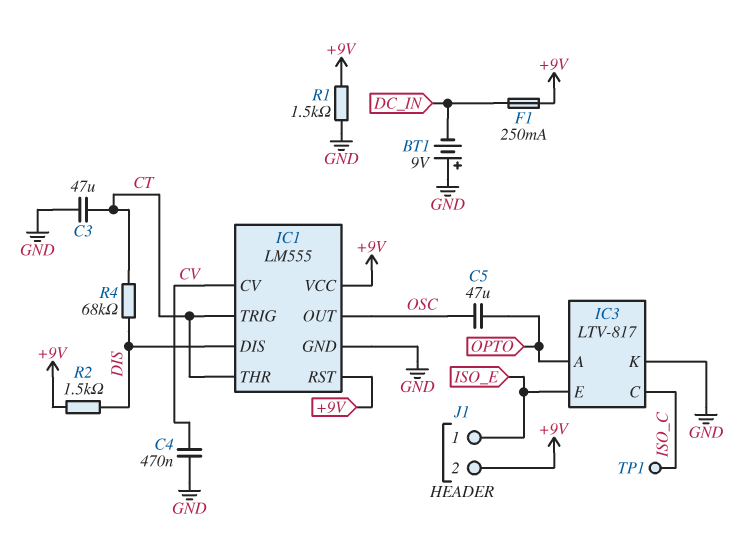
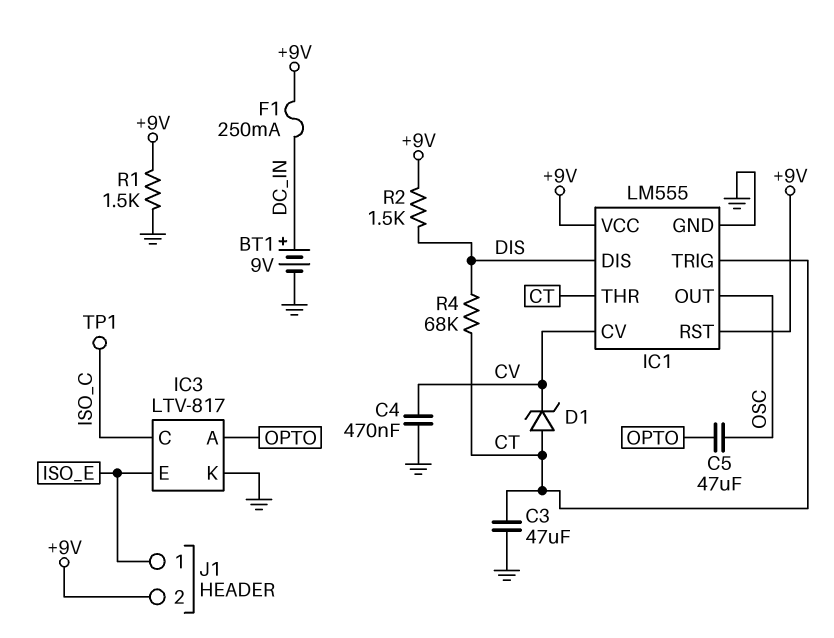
BT1: 9V (plus GND, minus DC_IN) -> 9V (plus DC_IN, minus GND)
D1: none -> zener (A CT, K CV)

